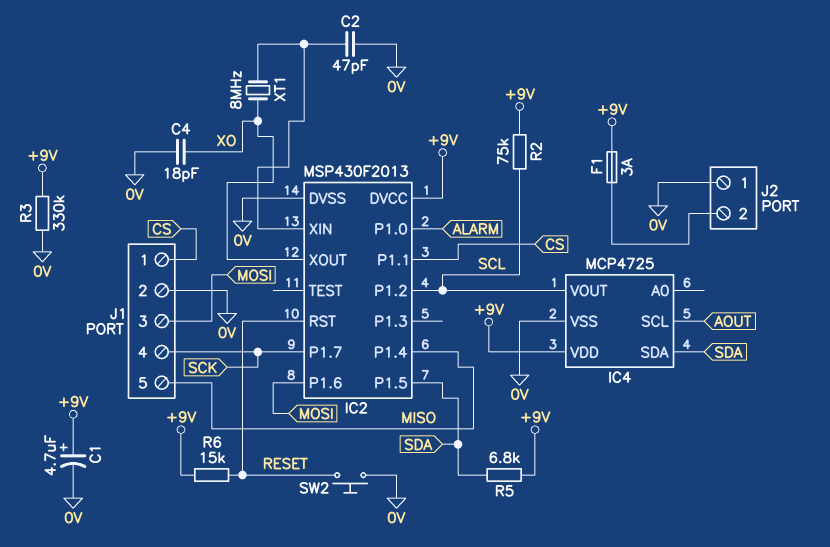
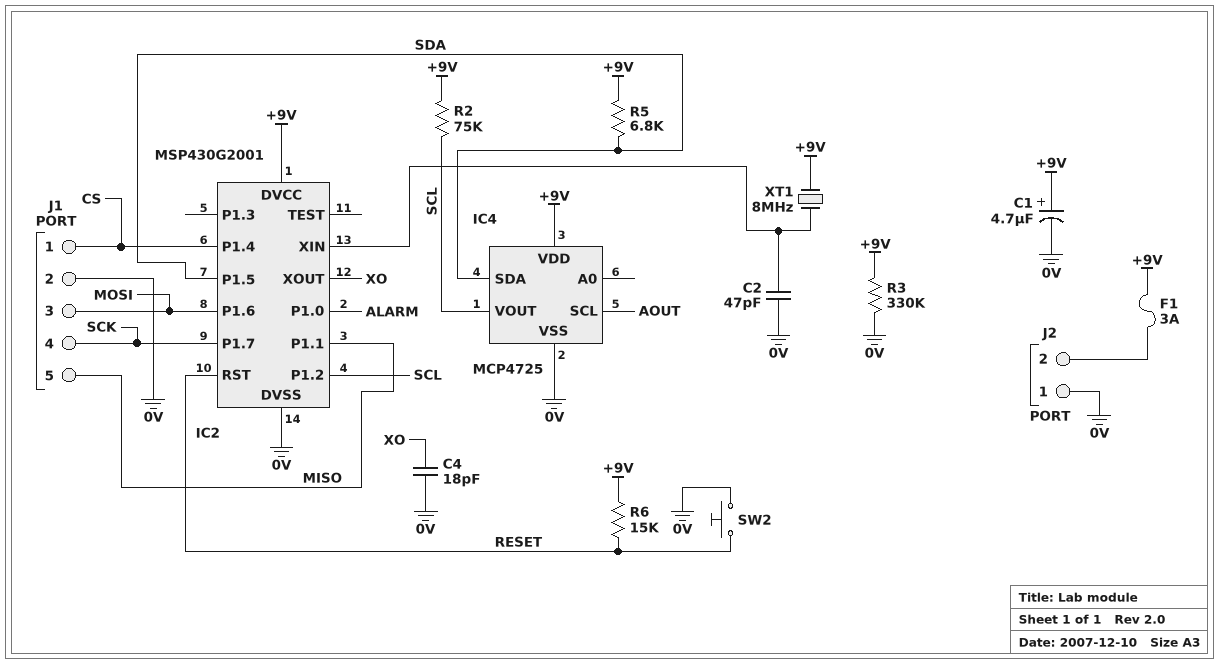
IC2: MSP430F2013 -> MSP430G2001
IC2 pin P1.1: CS -> MISO
IC2 pin P1.4: MISO -> CS
XT1: 8MHz (IC2/XIN, XO) -> 8MHz (+9V, IC2/XIN)

